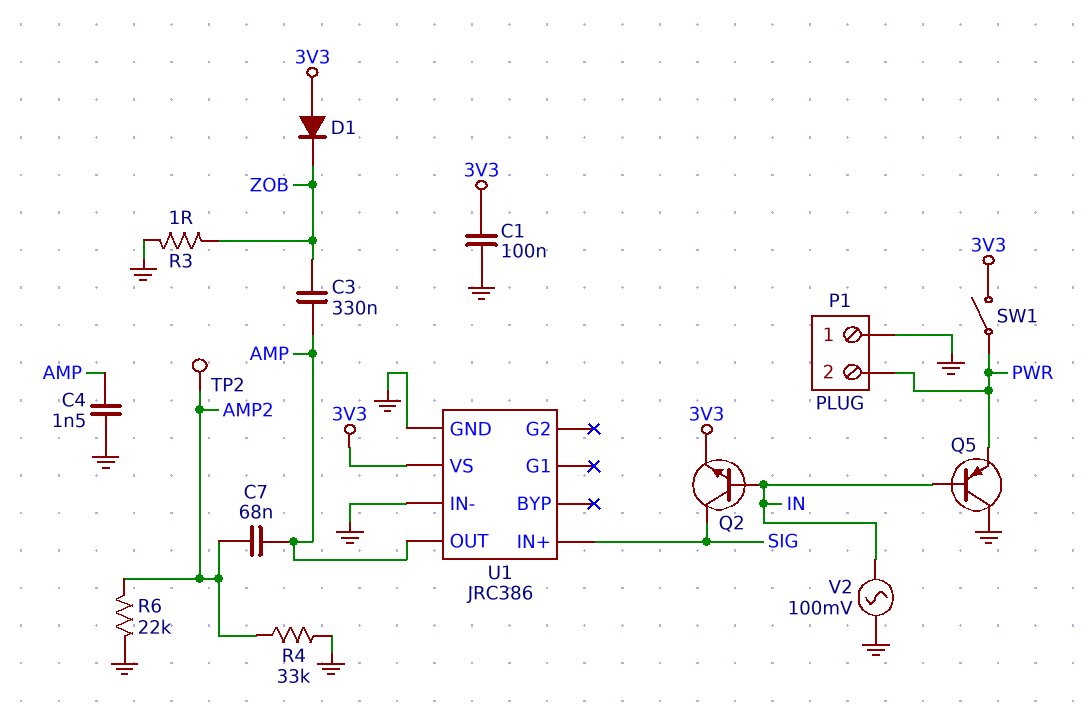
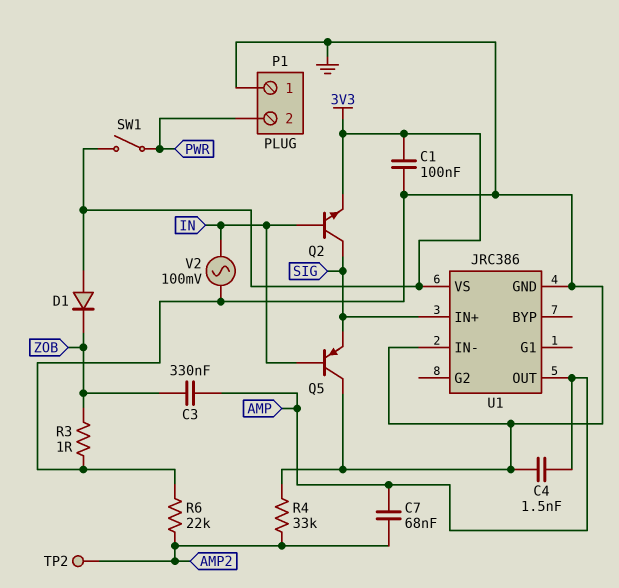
Q5: PNP (B IN, C GND, E PWR) -> PNP (B IN, C GND, E SIG)

